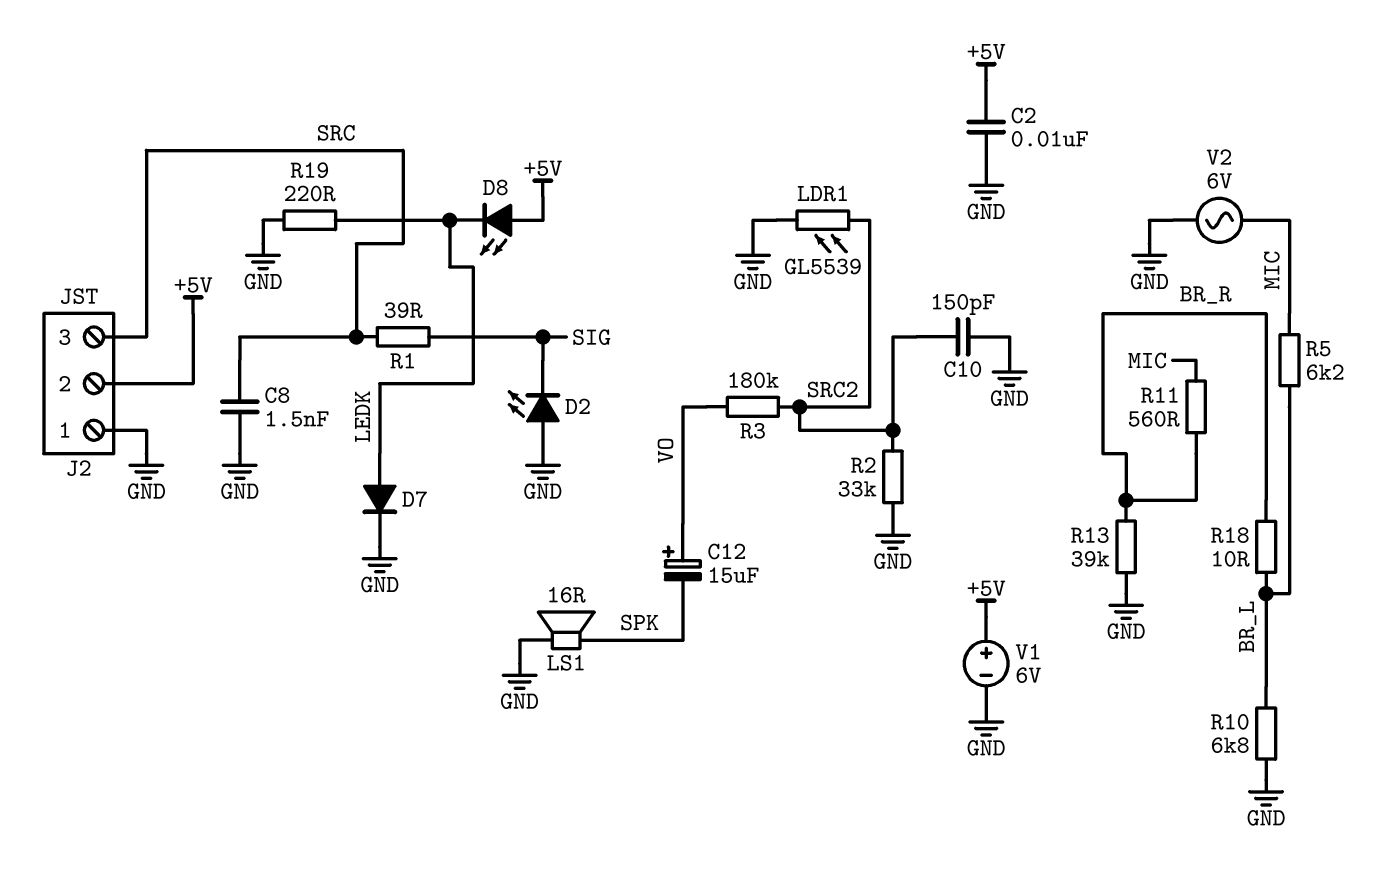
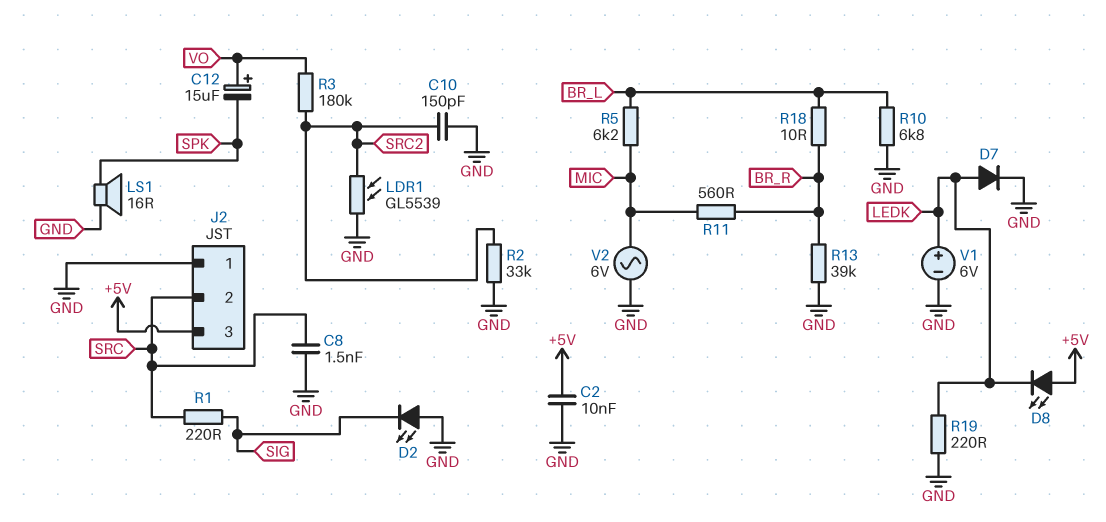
J2 pin 2: +5V -> SRC
J2 pin 3: SRC -> +5V
R1: 39 (SIG, SRC) -> 220 (SIG, SRC)
V1: 6V (plus +5V, minus GND) -> 6V (plus LEDK, minus GND)

